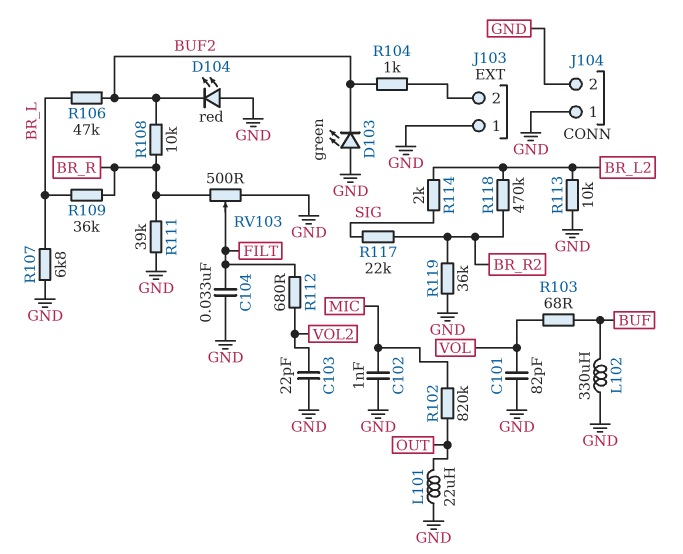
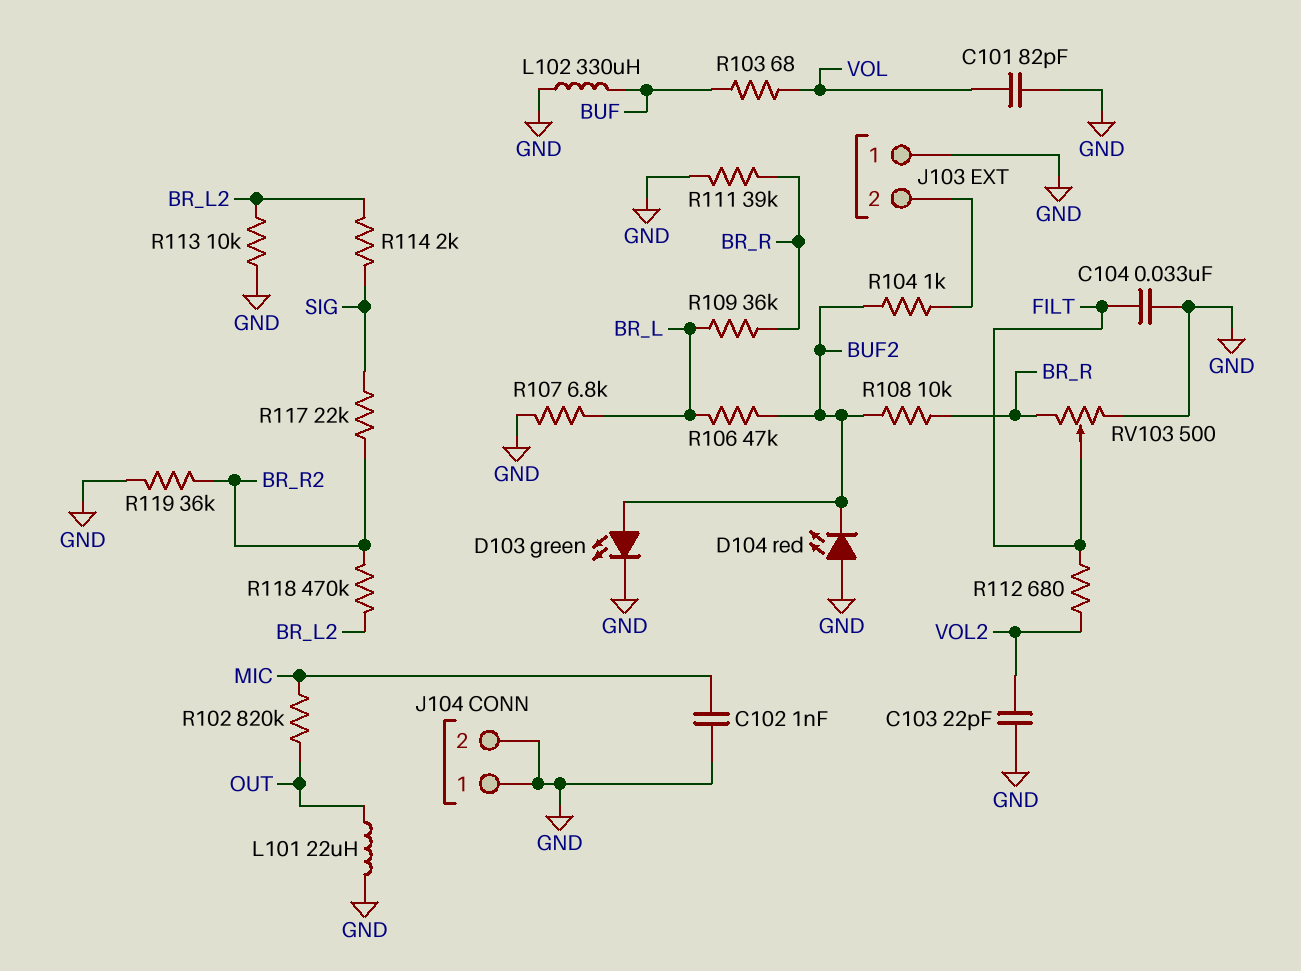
D103: LED green (A GND, K BUF2) -> LED green (A BUF2, K GND)

